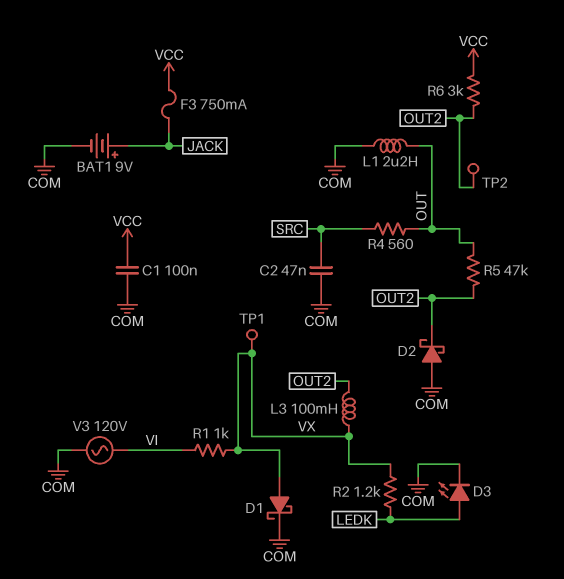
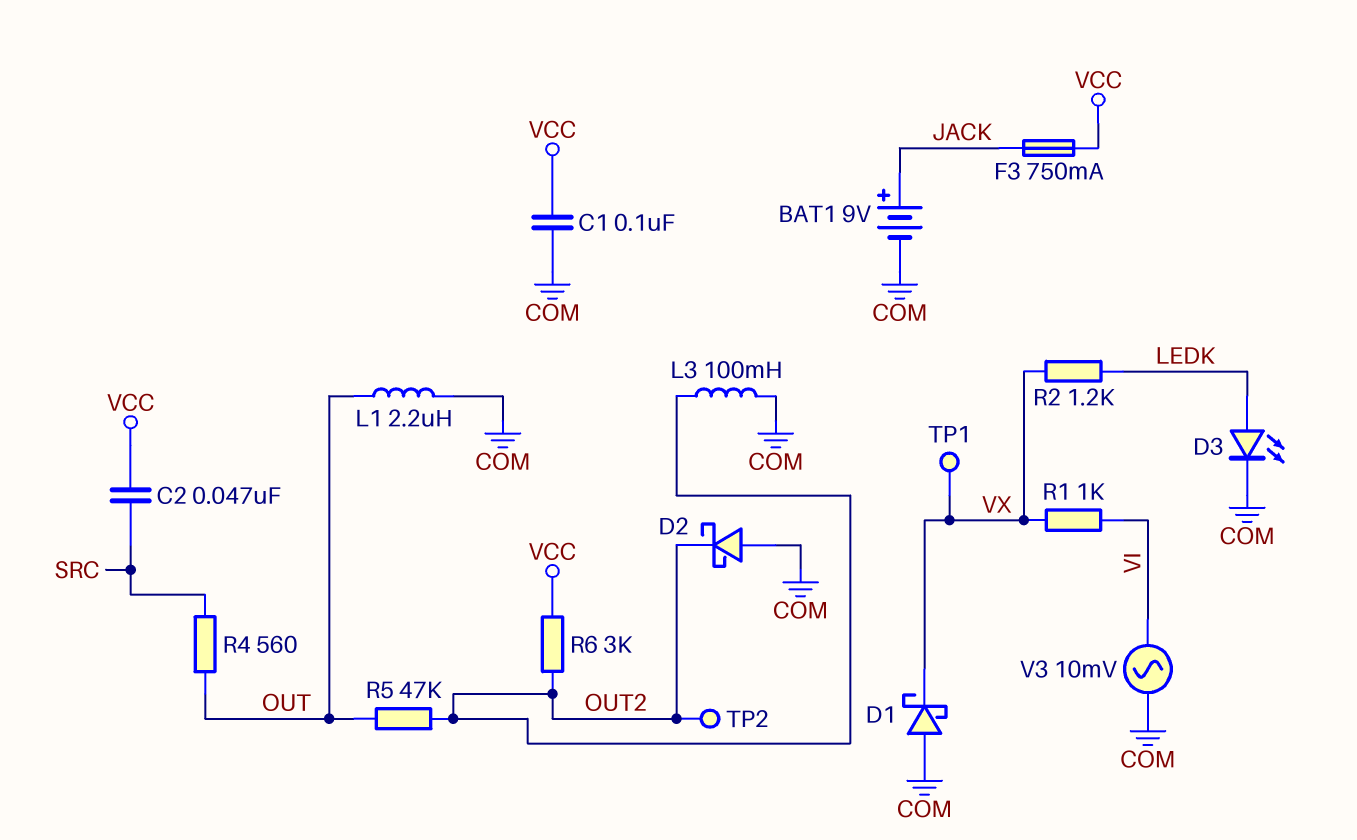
C2: 47nF (COM, SRC) -> 47nF (SRC, VCC)
D1: schottky (A VX, K COM) -> schottky (A COM, K VX)
L3: 100mH (OUT2, VX) -> 100mH (COM, OUT2)
V3: AC 120V (COM, VI) -> AC 10mV (COM, VI)

